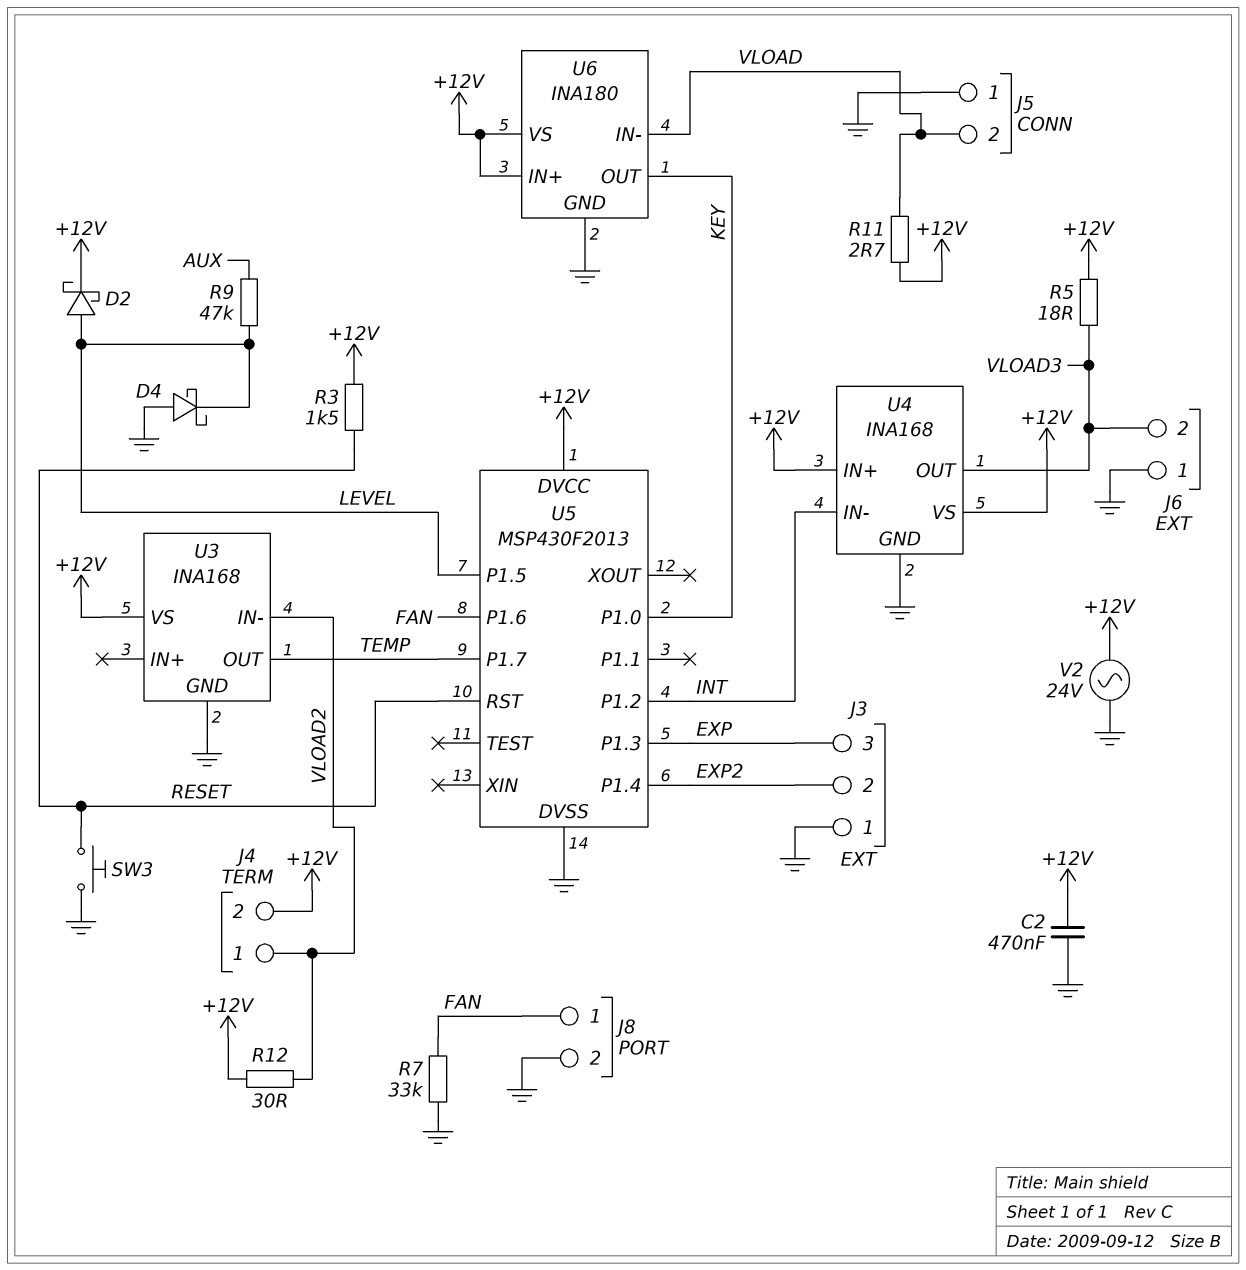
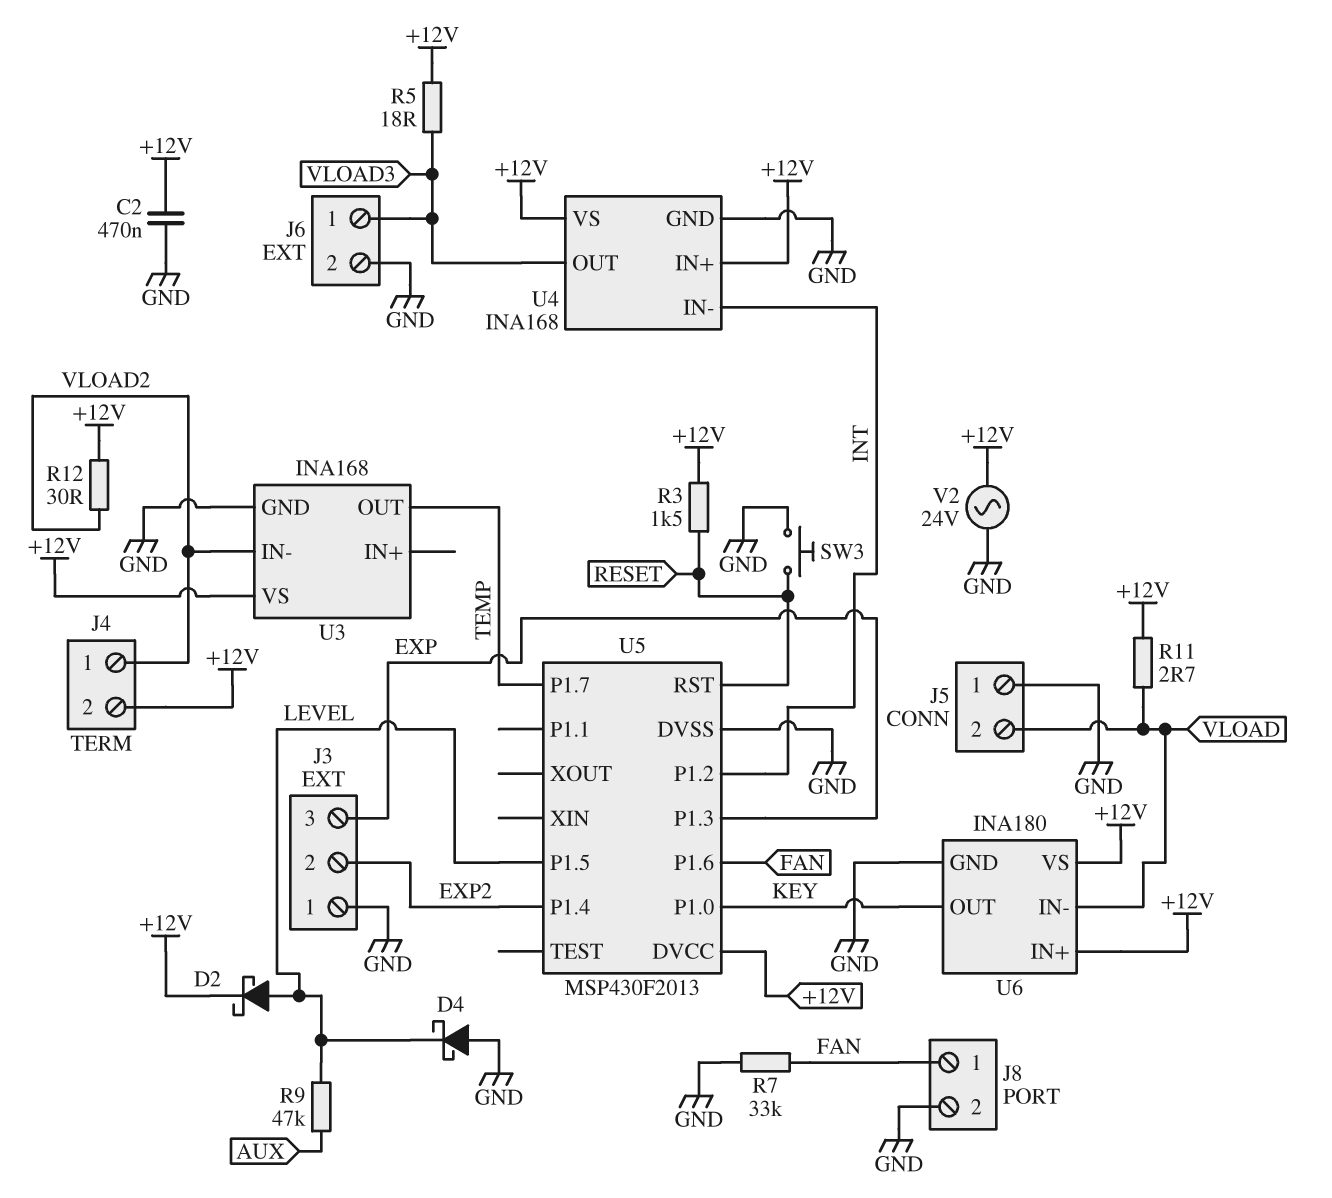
J6 pin 1: GND -> VLOAD3
J6 pin 2: VLOAD3 -> GND

